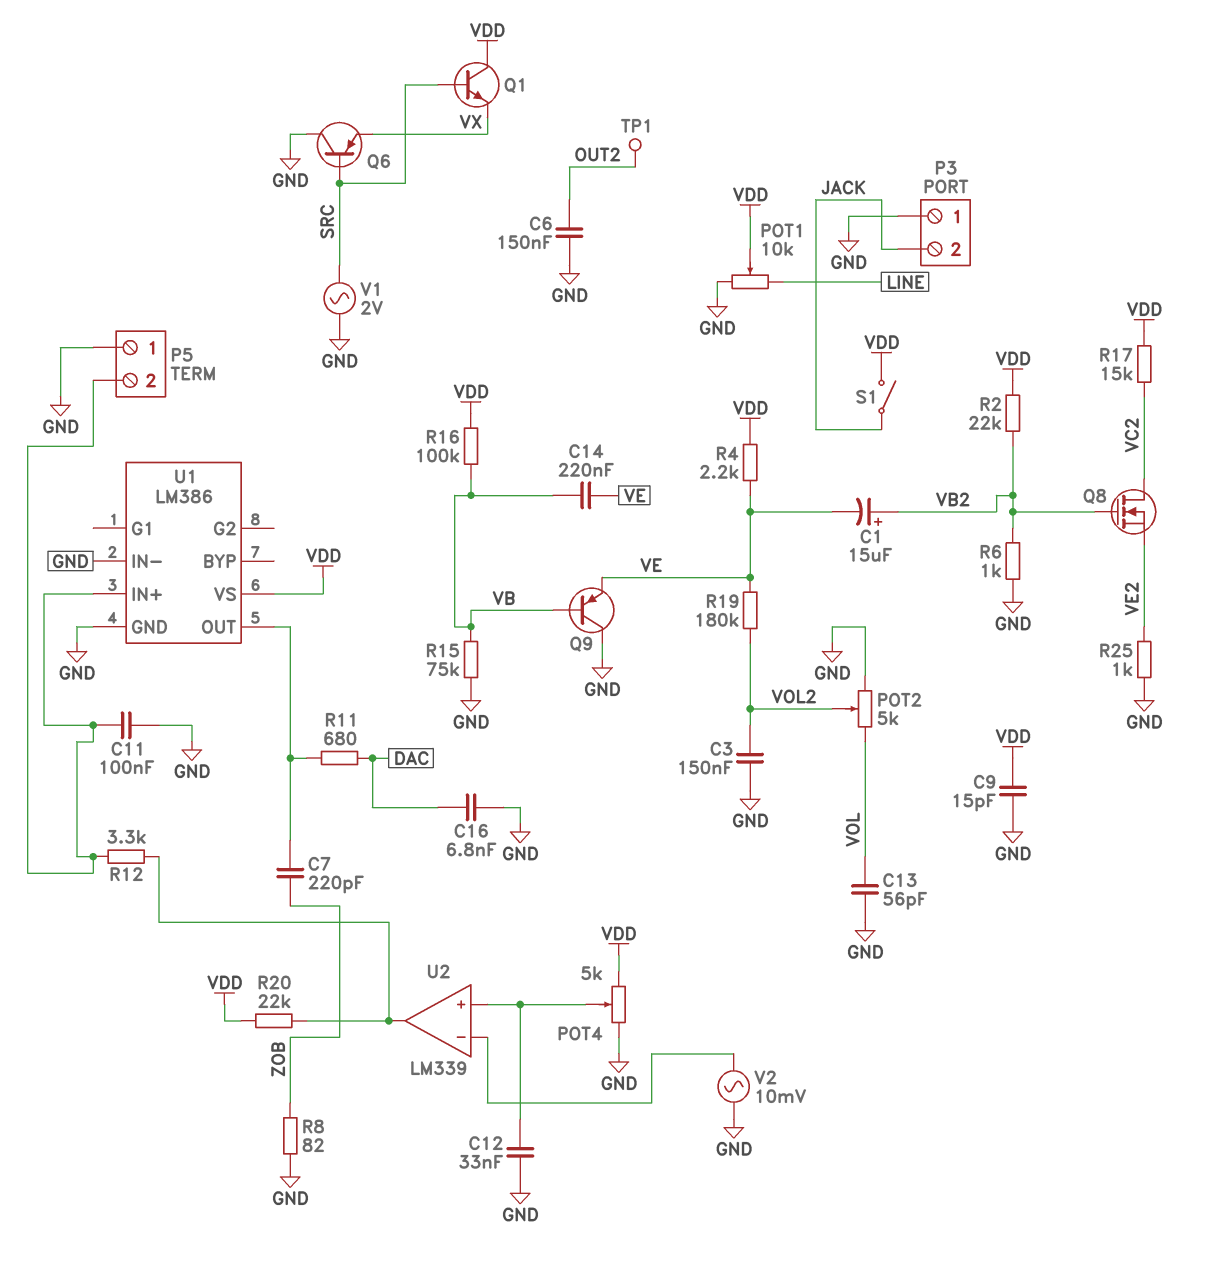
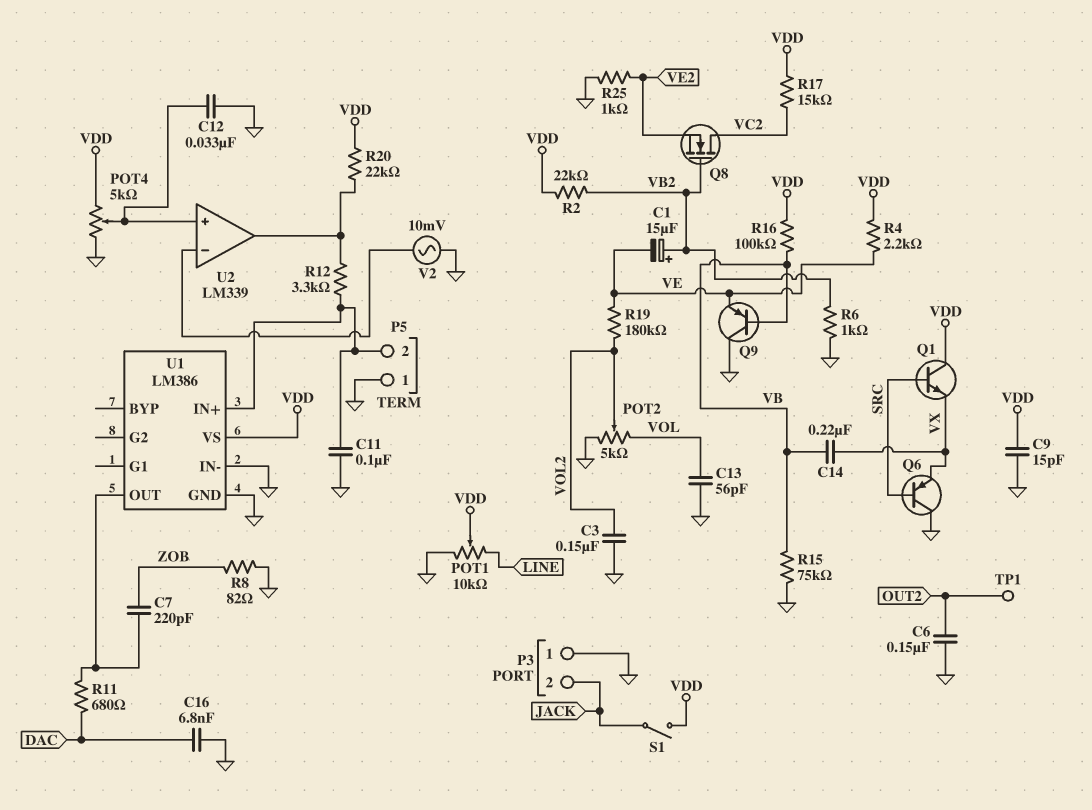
C14: 220nF (VB, VE) -> 220nF (VB, VX)
V1: AC 2V (GND, SRC) -> none

